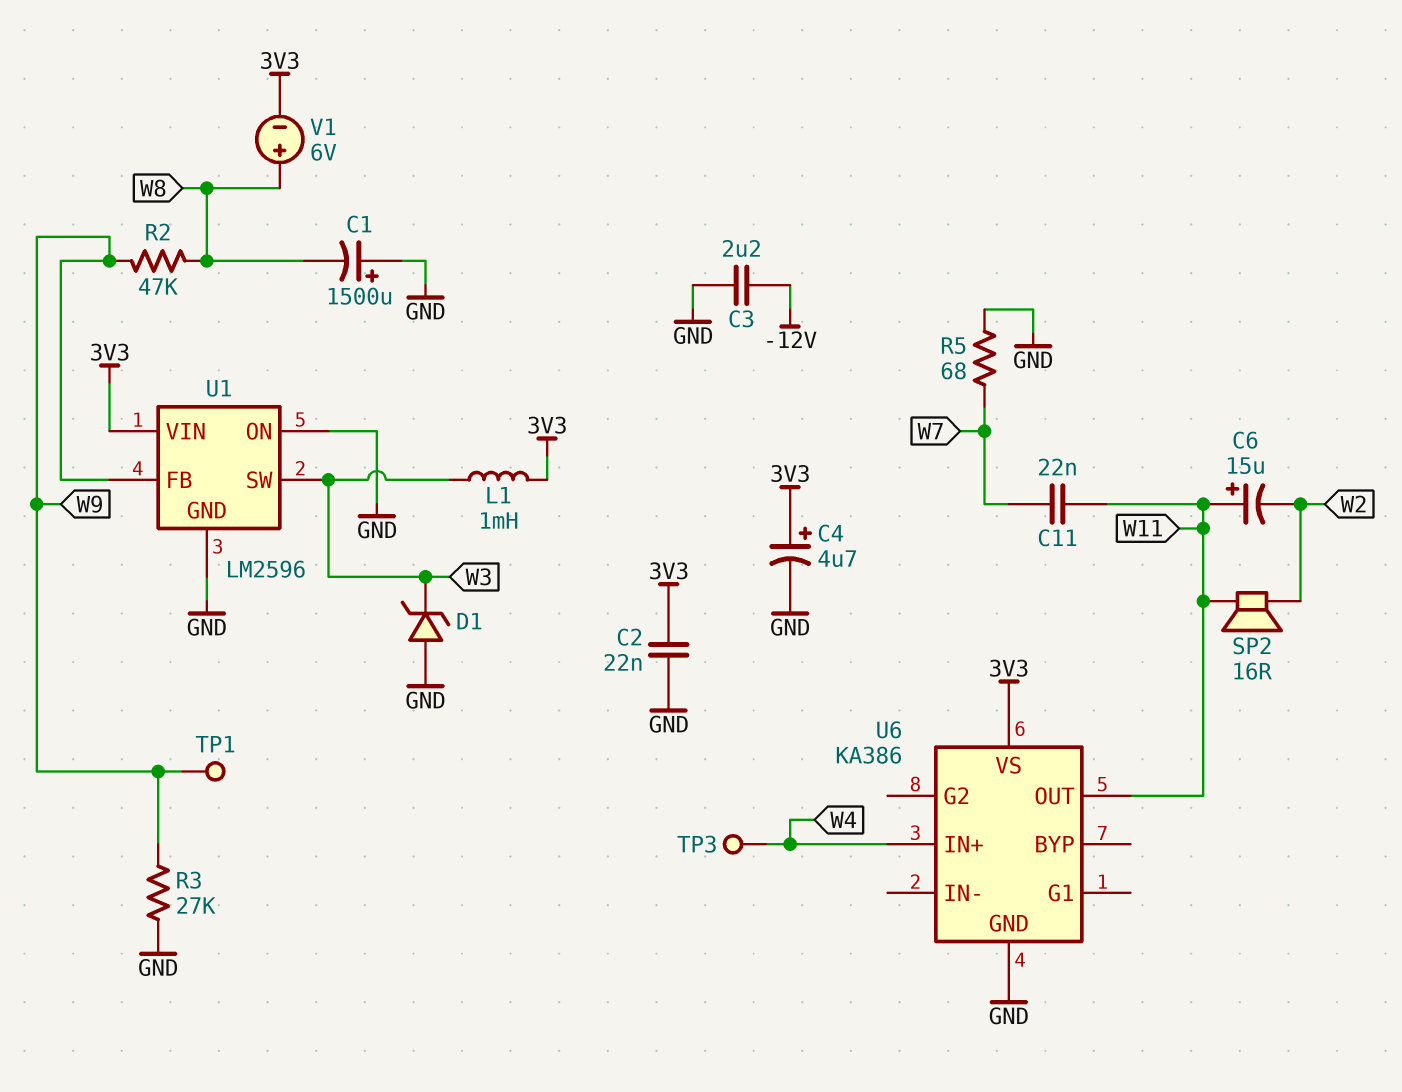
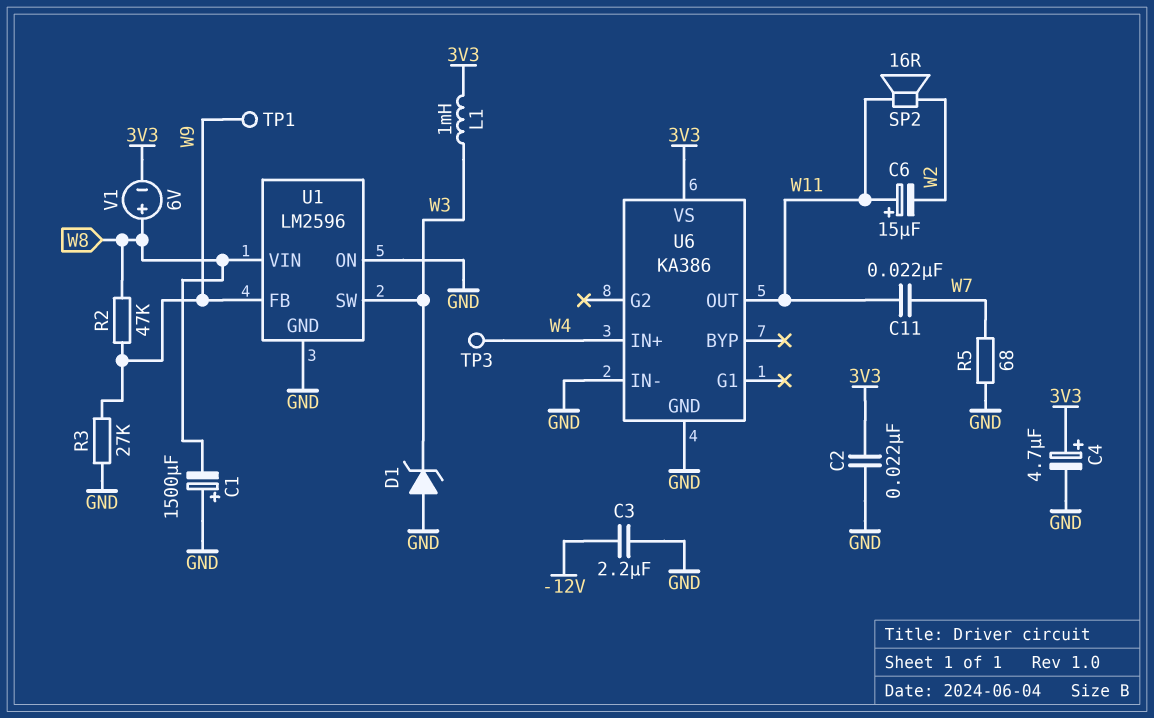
U1 pin VIN: 3V3 -> W8
U6 pin IN-: none -> GND

